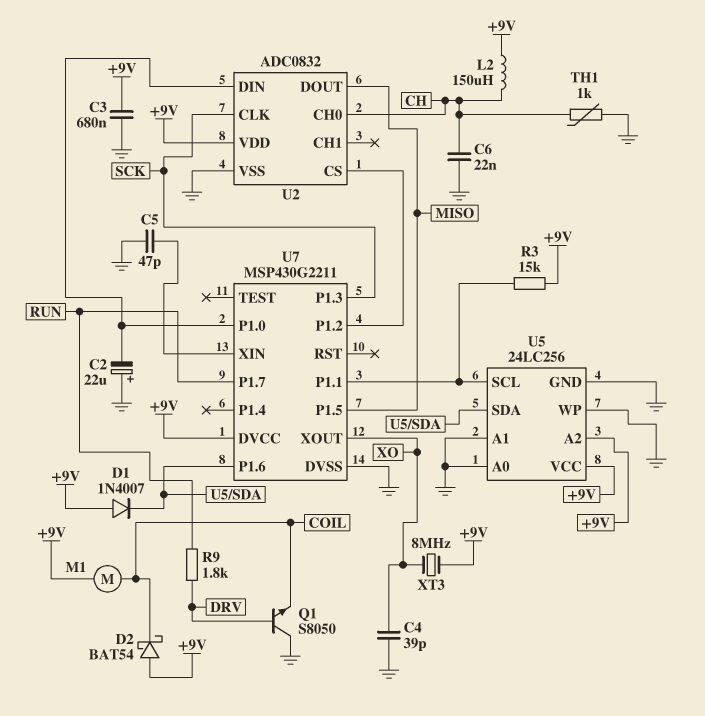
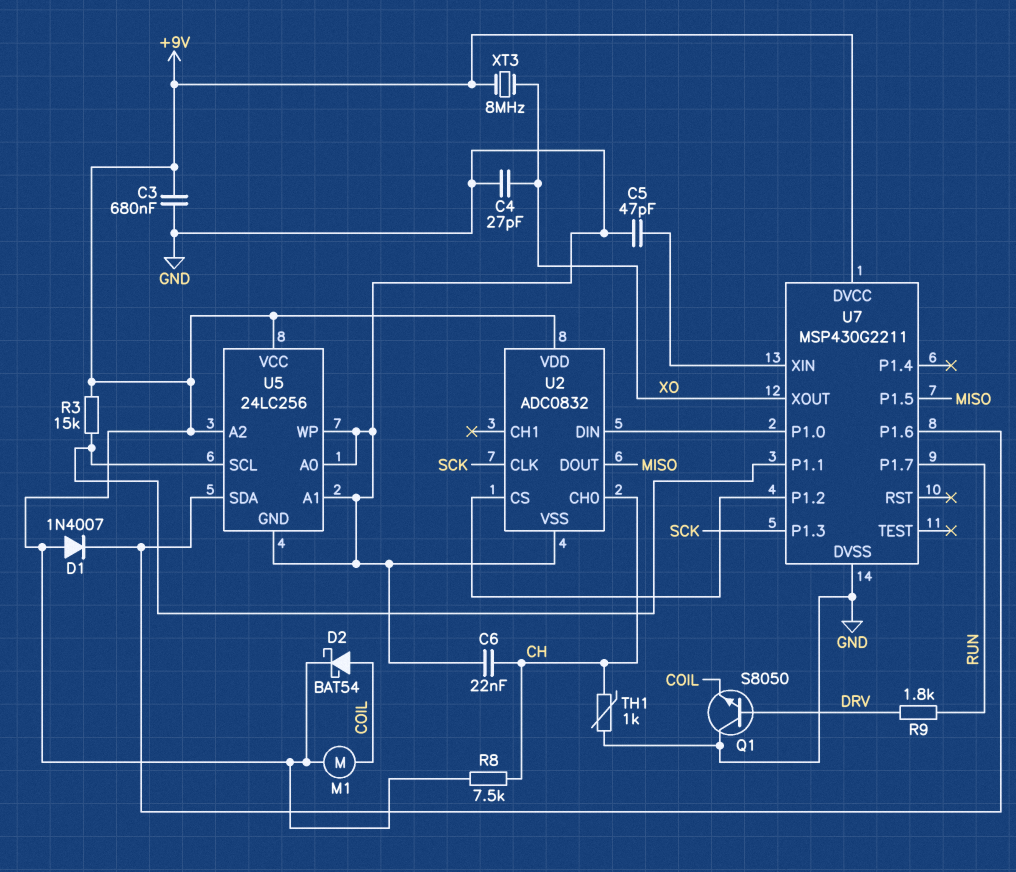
C2: 22uF (plus GND, minus U2/DIN) -> none
C4: 39pF (GND, XO) -> 27pF (GND, XO)
D2: schottky BAT54 (A +9V, K COIL) -> schottky BAT54 (A COIL, K +9V)
L2: 150uH (+9V, CH) -> none
R8: none -> 7.5k (+9V, CH)

